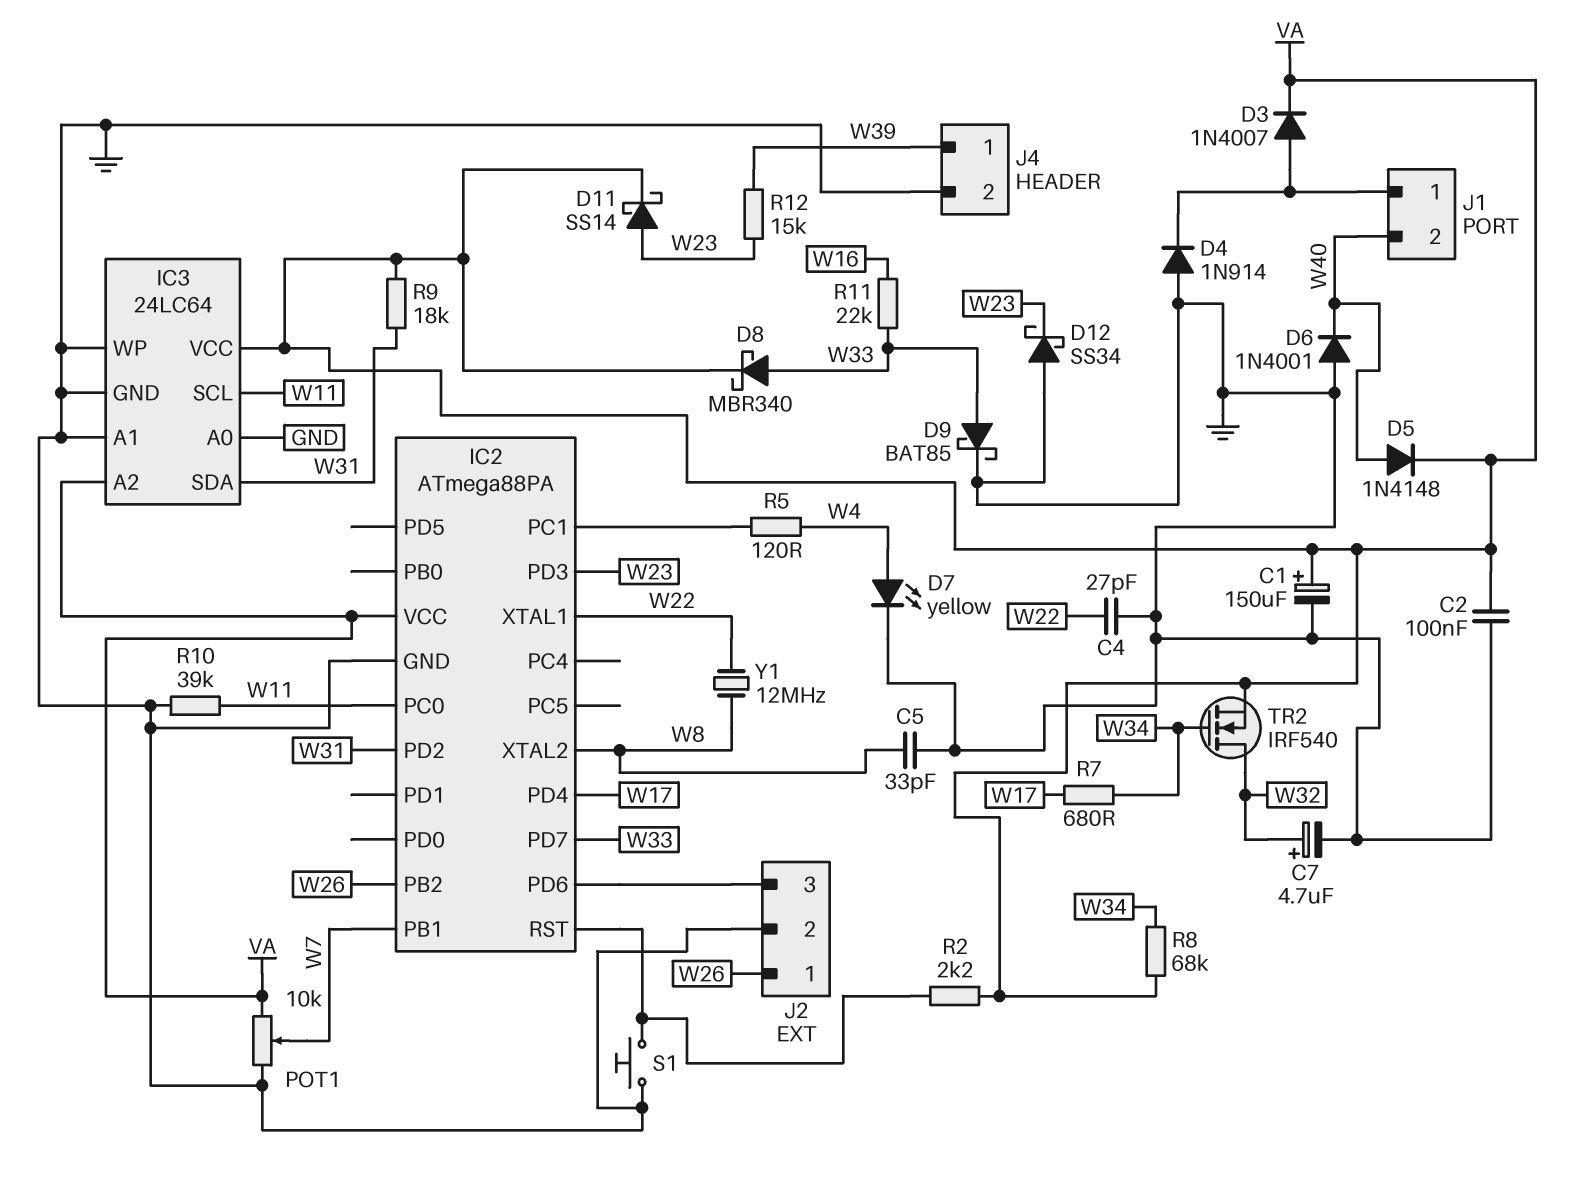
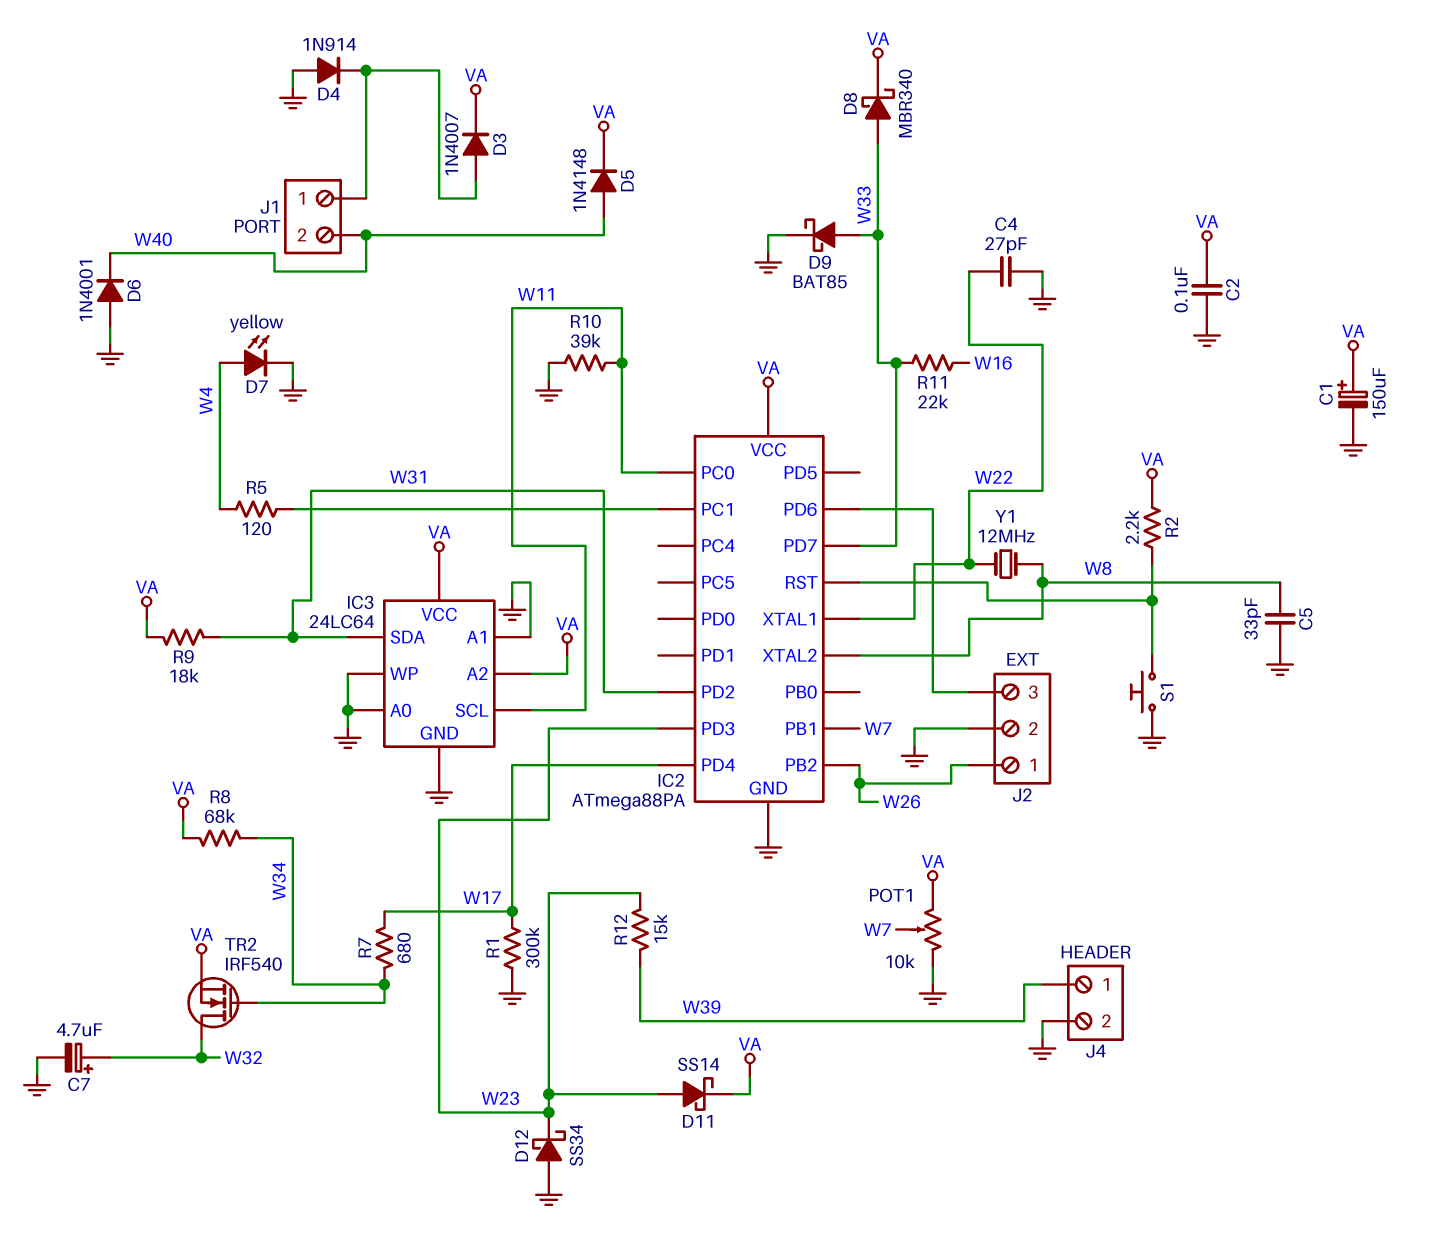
R1: none -> 300k (GND, W17)

